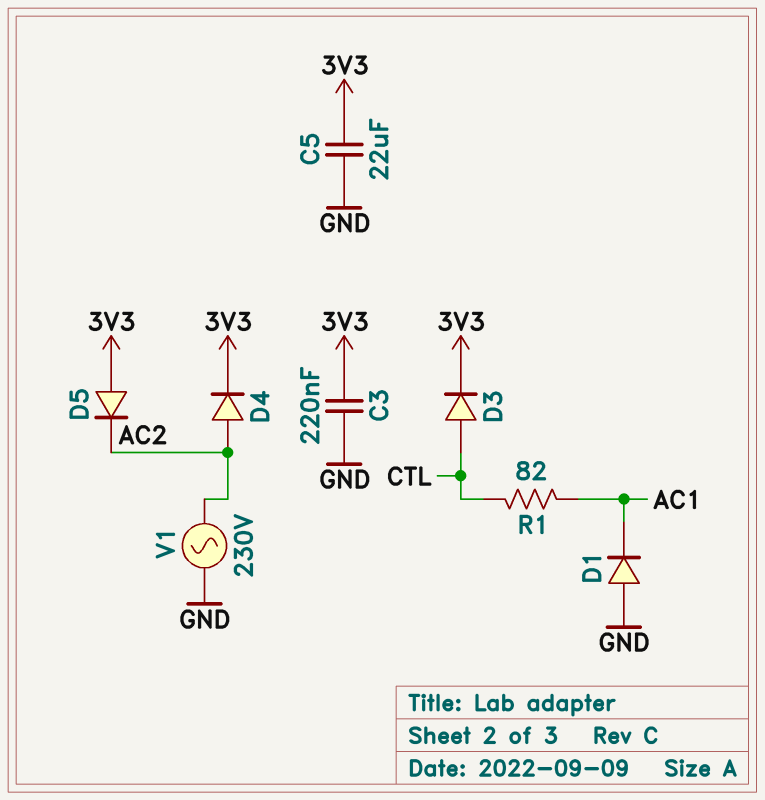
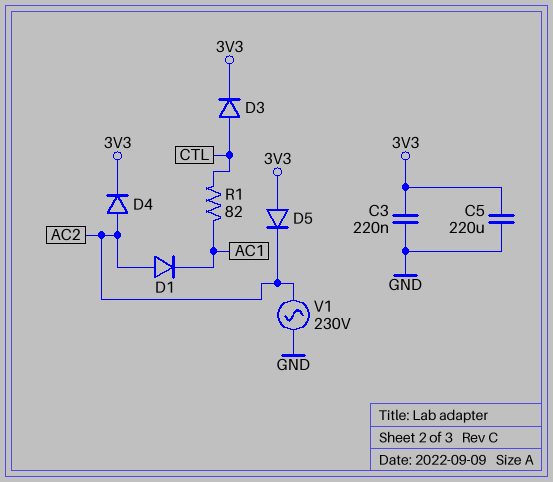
C5: 22uF (3V3, GND) -> 220uF (3V3, GND)
D1: diode (A GND, K AC1) -> diode (A AC2, K AC1)

